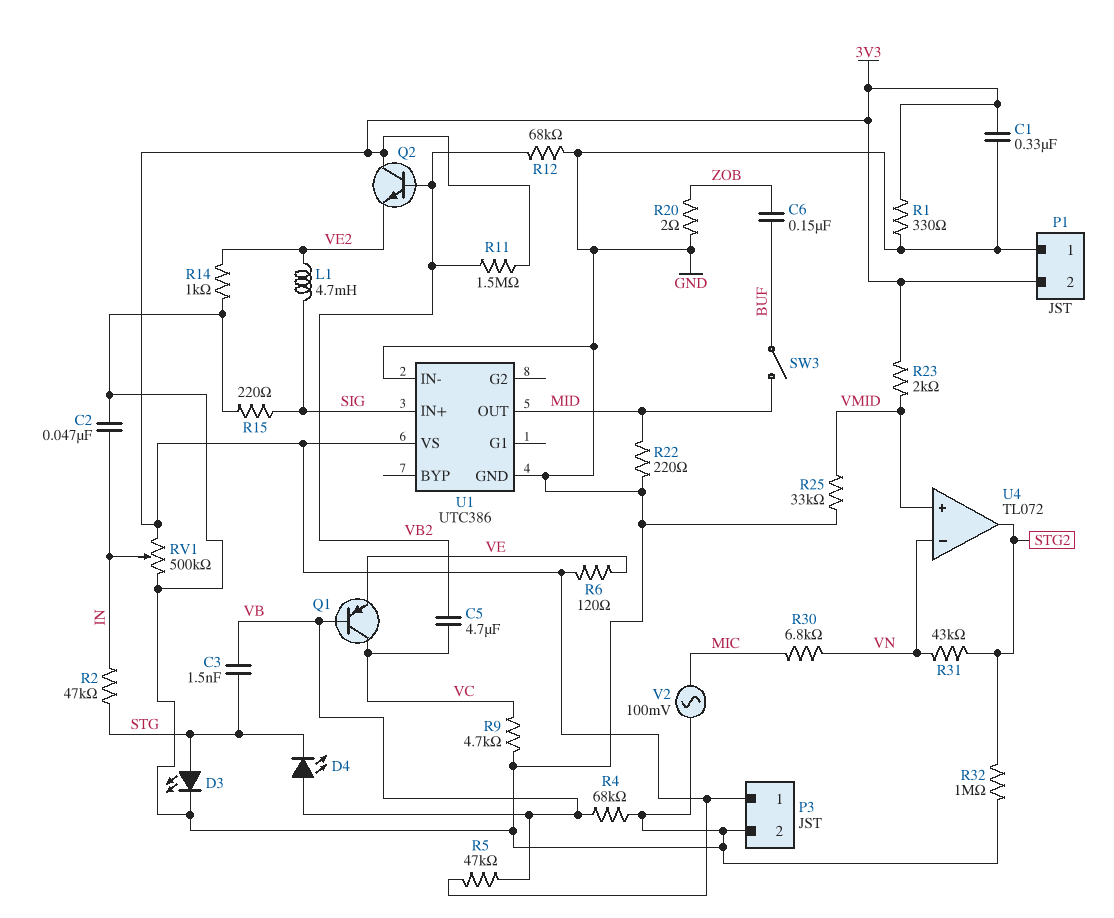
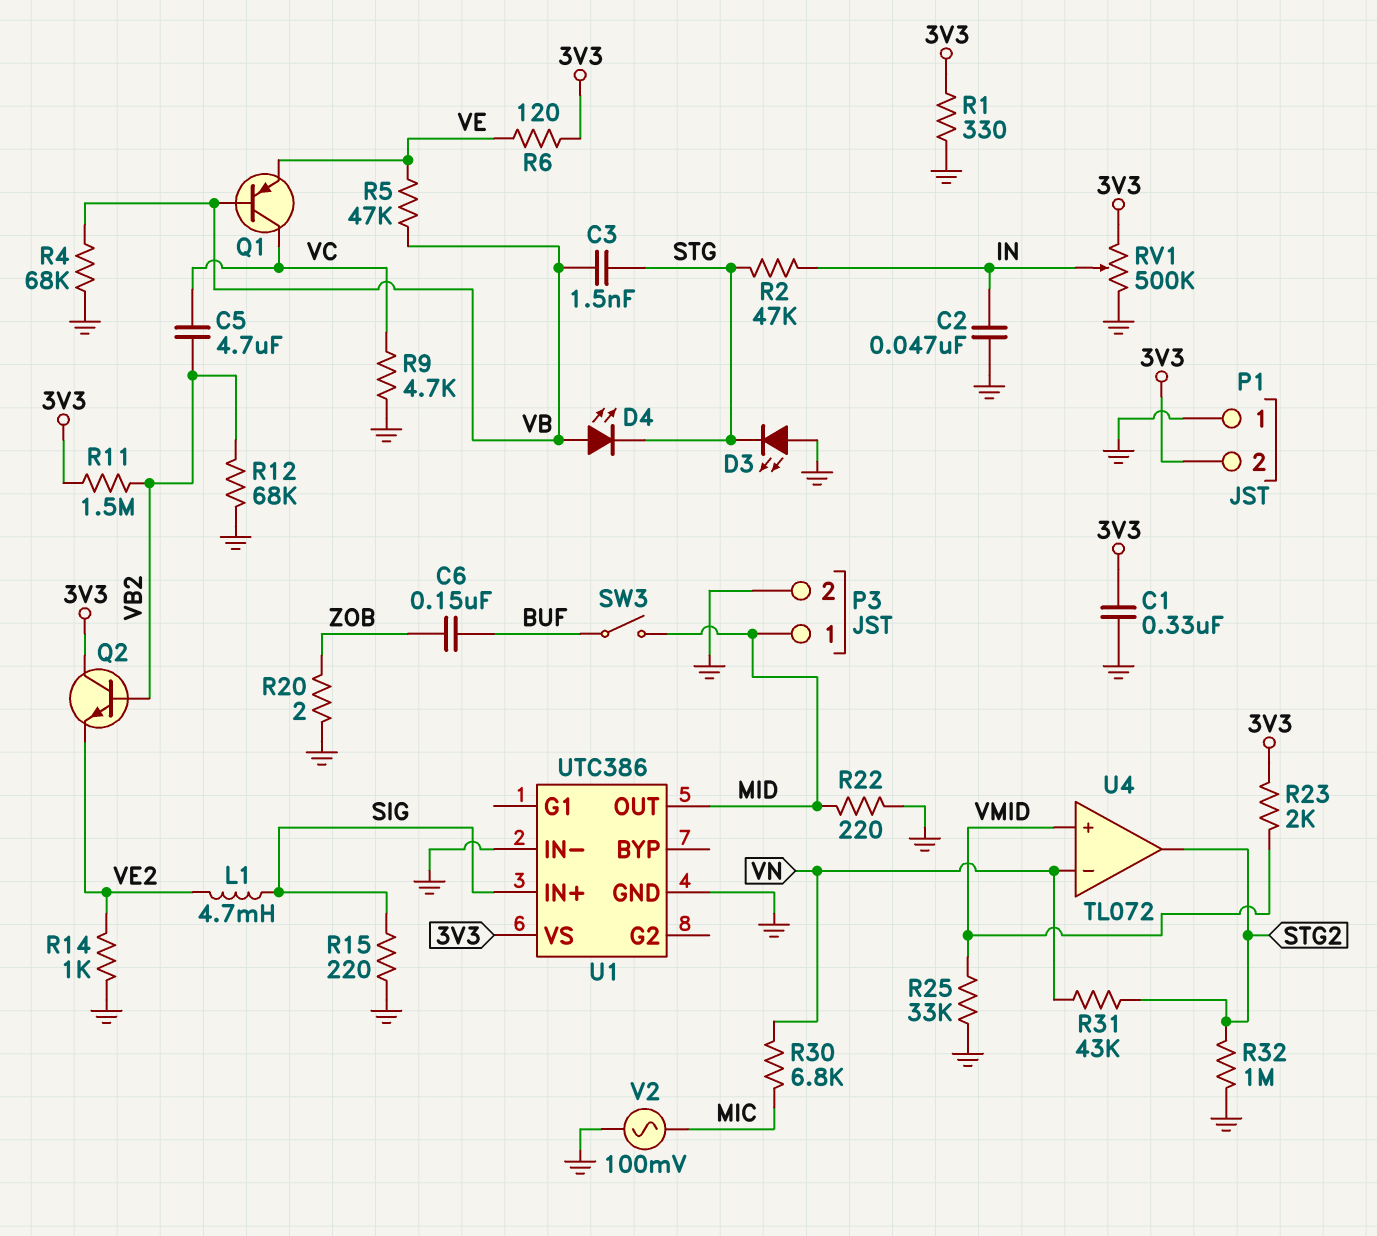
D3: LED (A STG, K GND) -> LED (A GND, K STG)
P3 pin 1: 3V3 -> MID
R5: 47k (3V3, VB) -> 47k (VB, VE)

